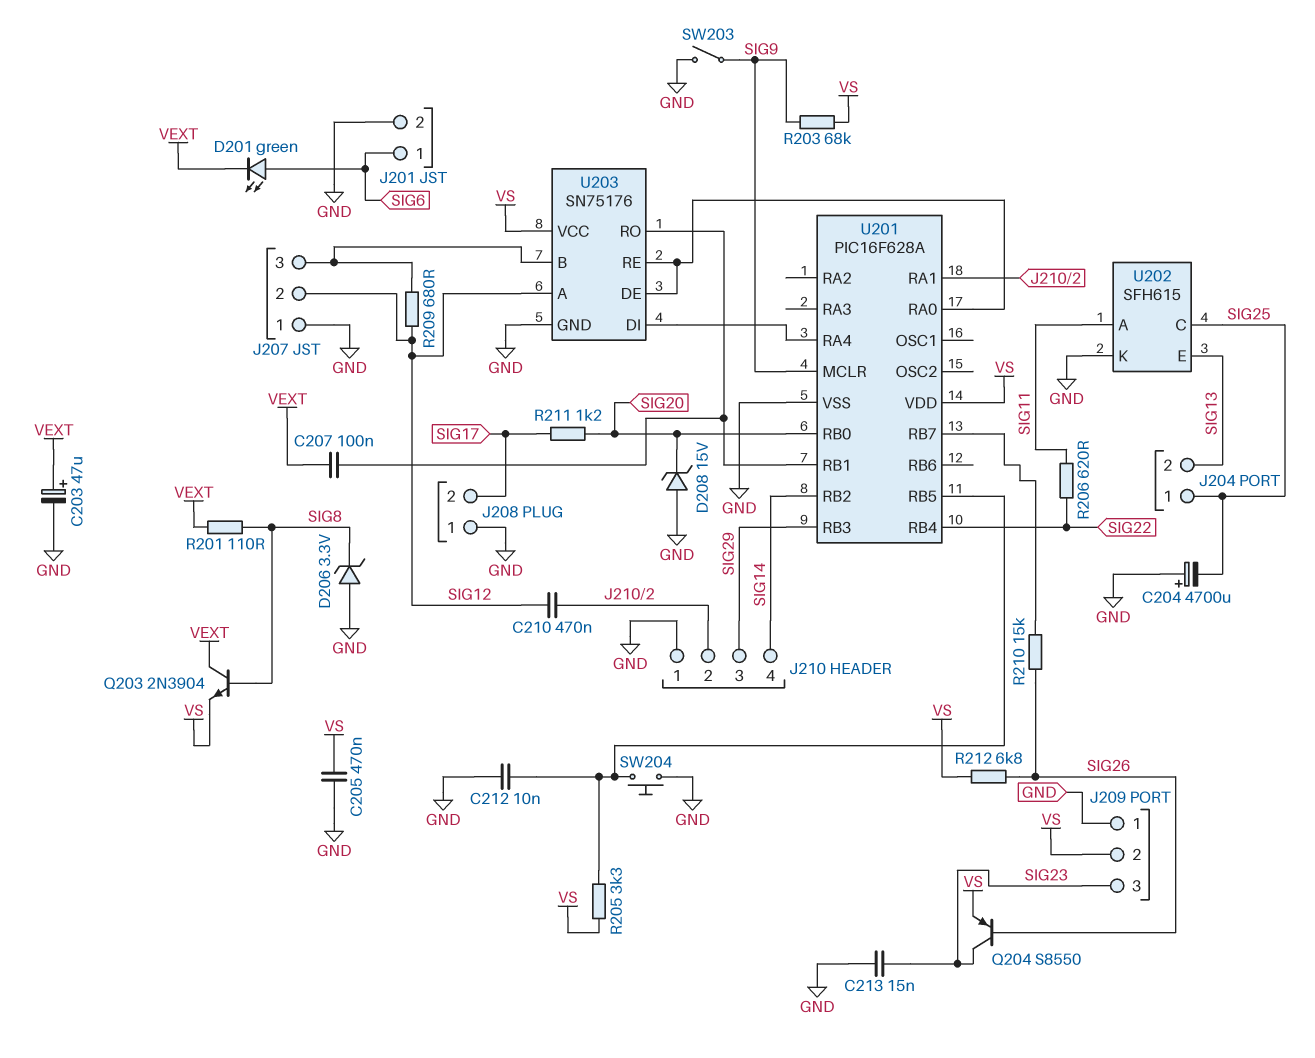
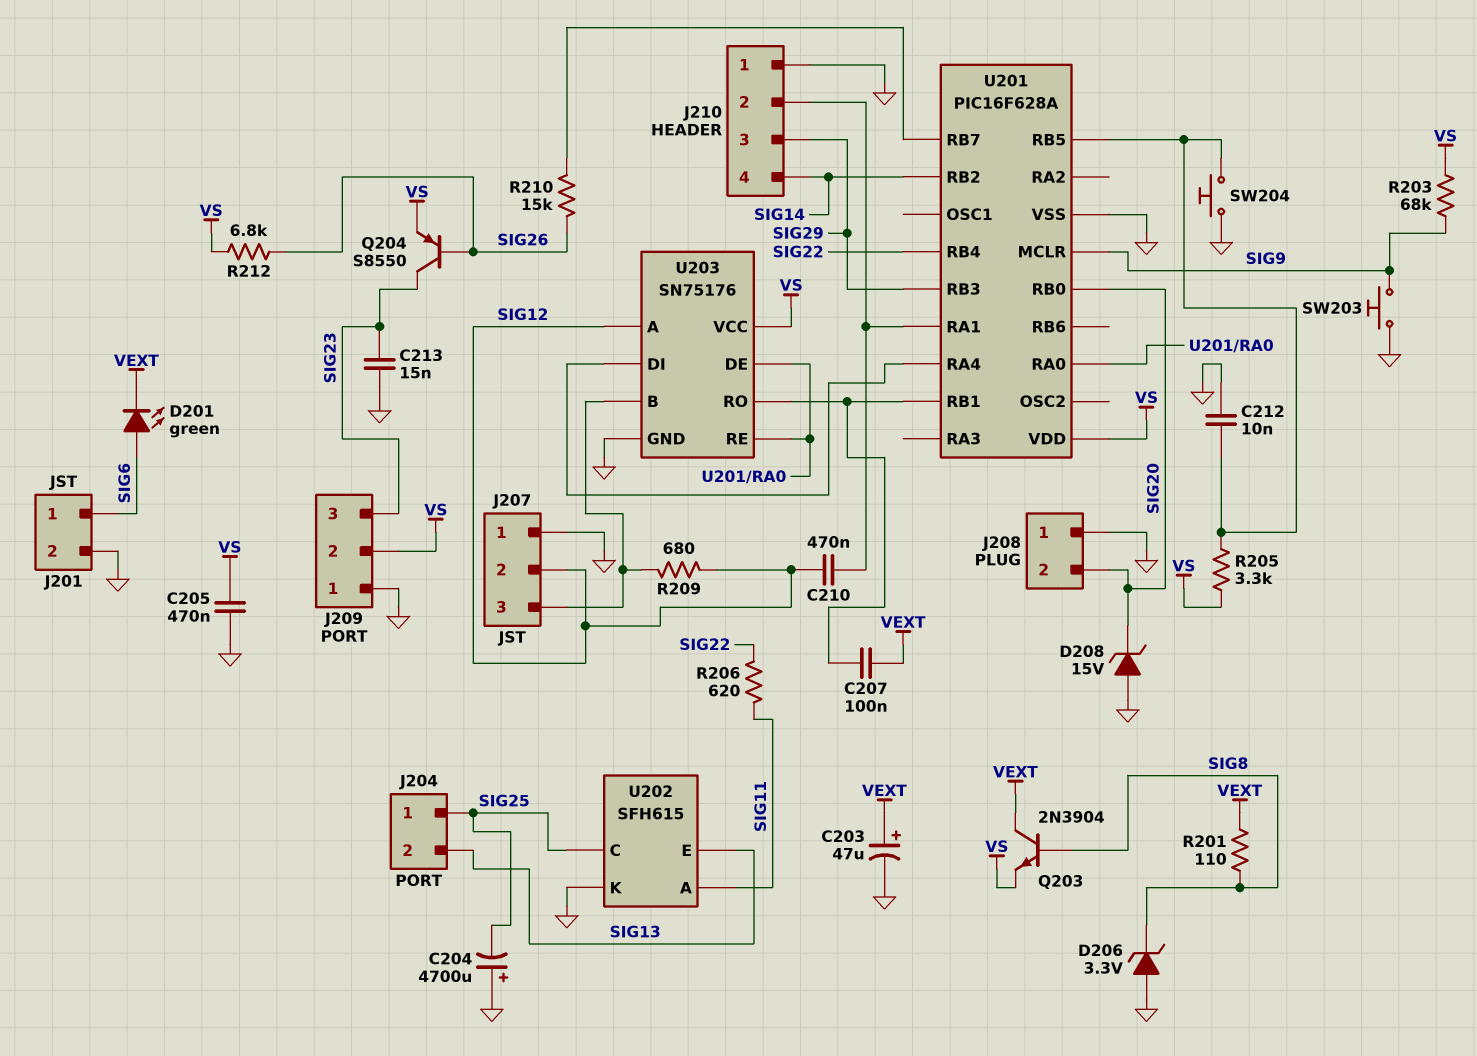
J208 pin 2: SIG17 -> SIG20
R211: 1.2k (SIG17, SIG20) -> none
SW203: switch (GND, SIG9) -> button (GND, SIG9)

